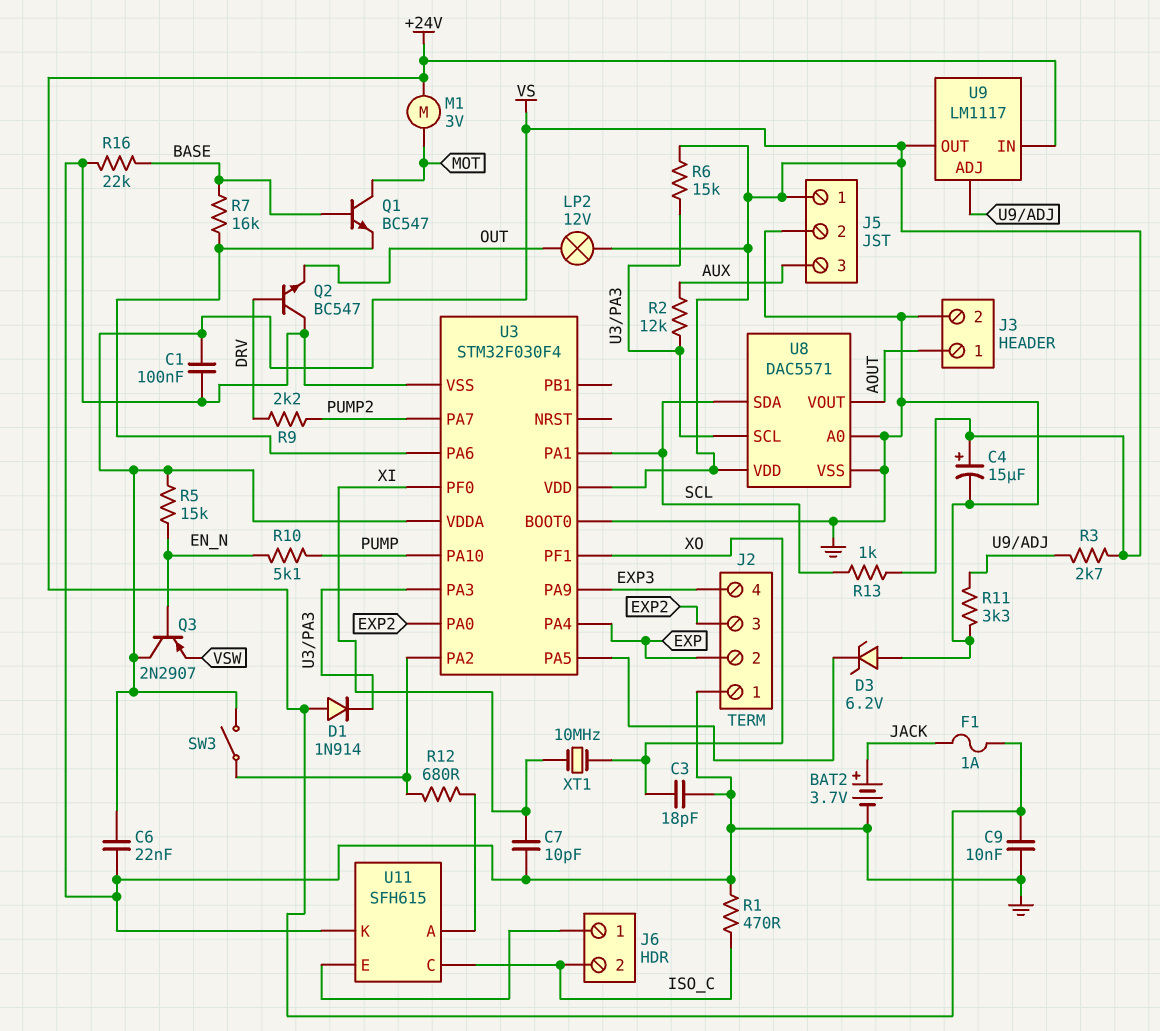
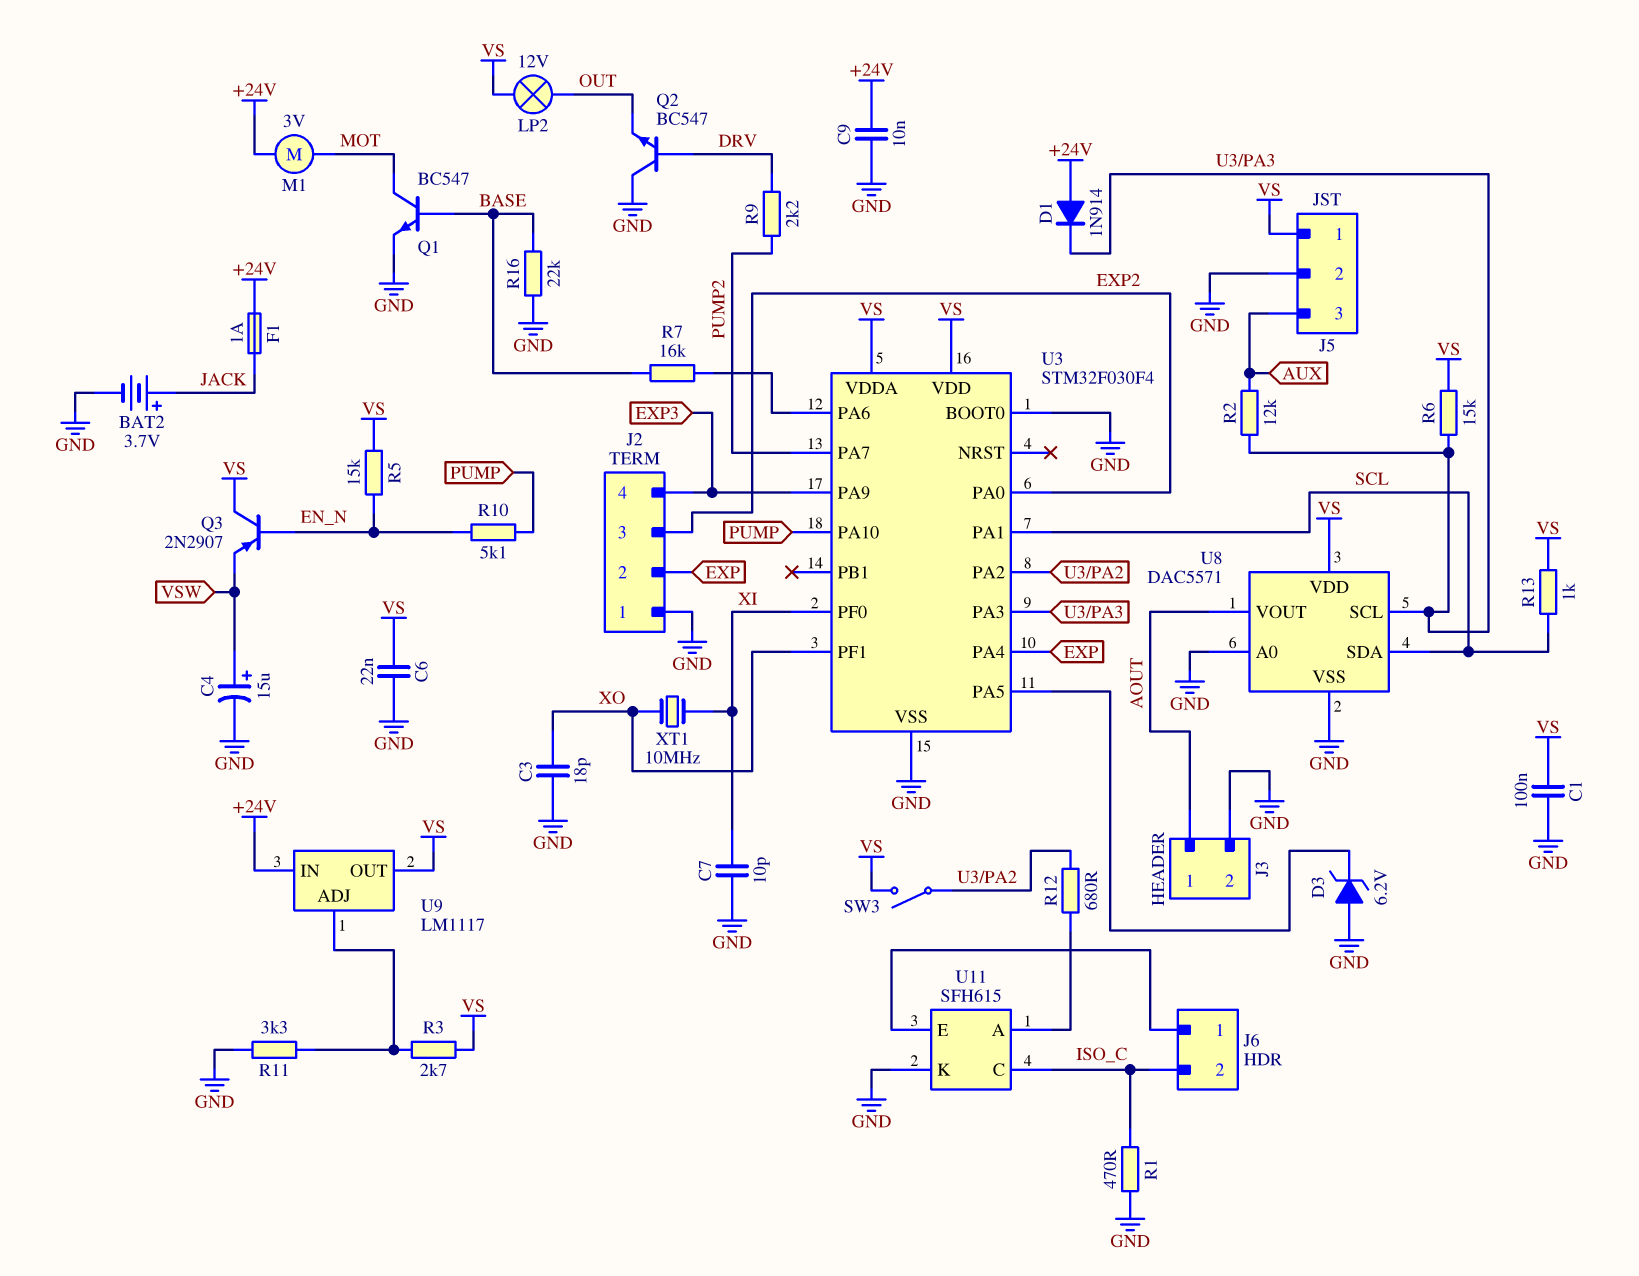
C4: 15uF (plus VS, minus GND) -> 15uF (plus VSW, minus GND)
Q1: NPN BC547 (B BASE, C MOT, E U3/PA6) -> NPN BC547 (B BASE, C MOT, E GND)

